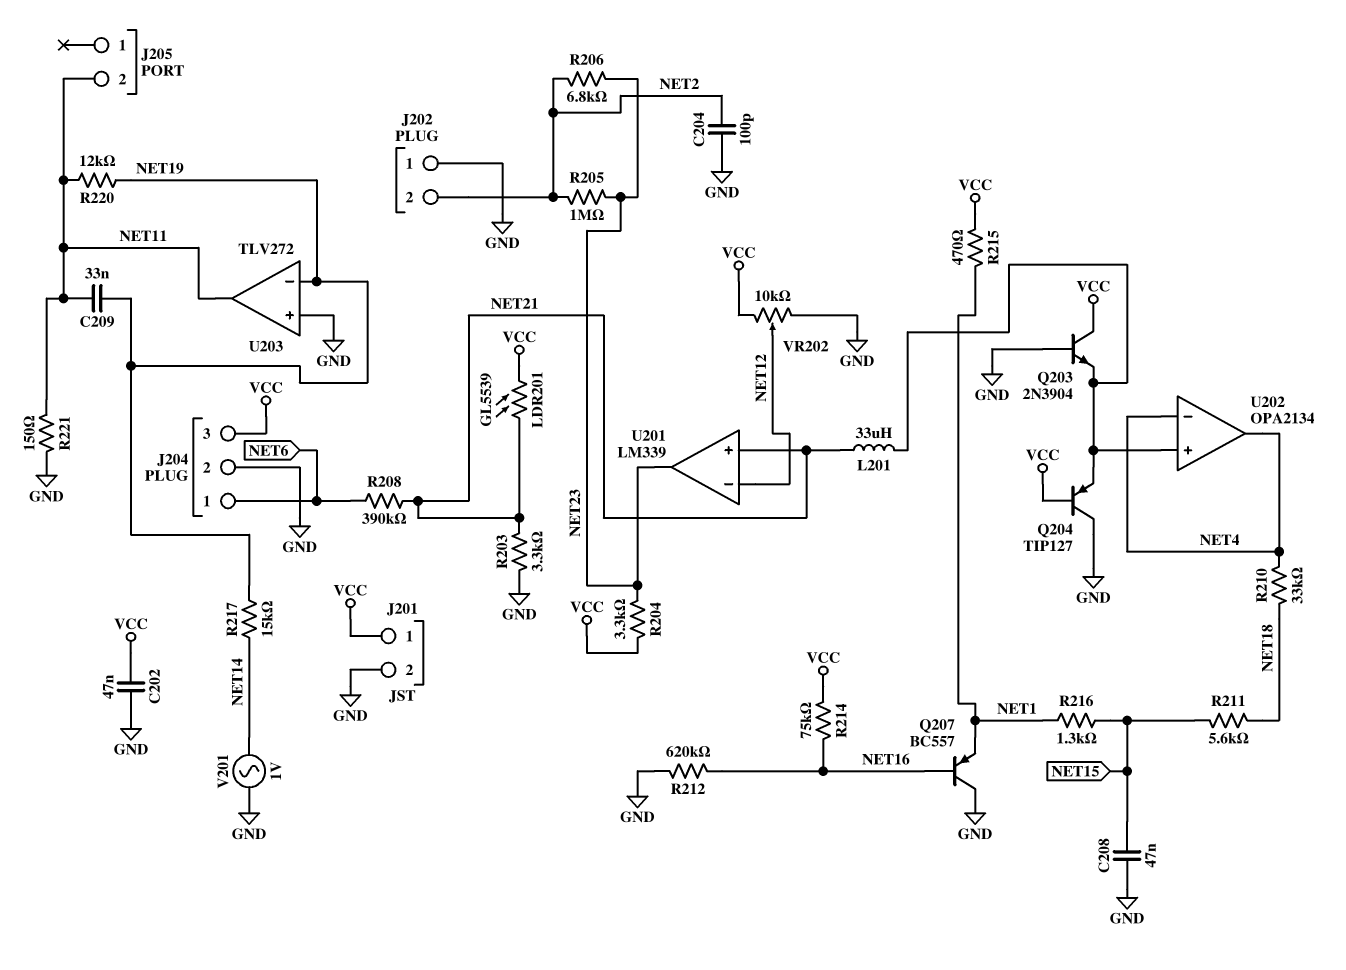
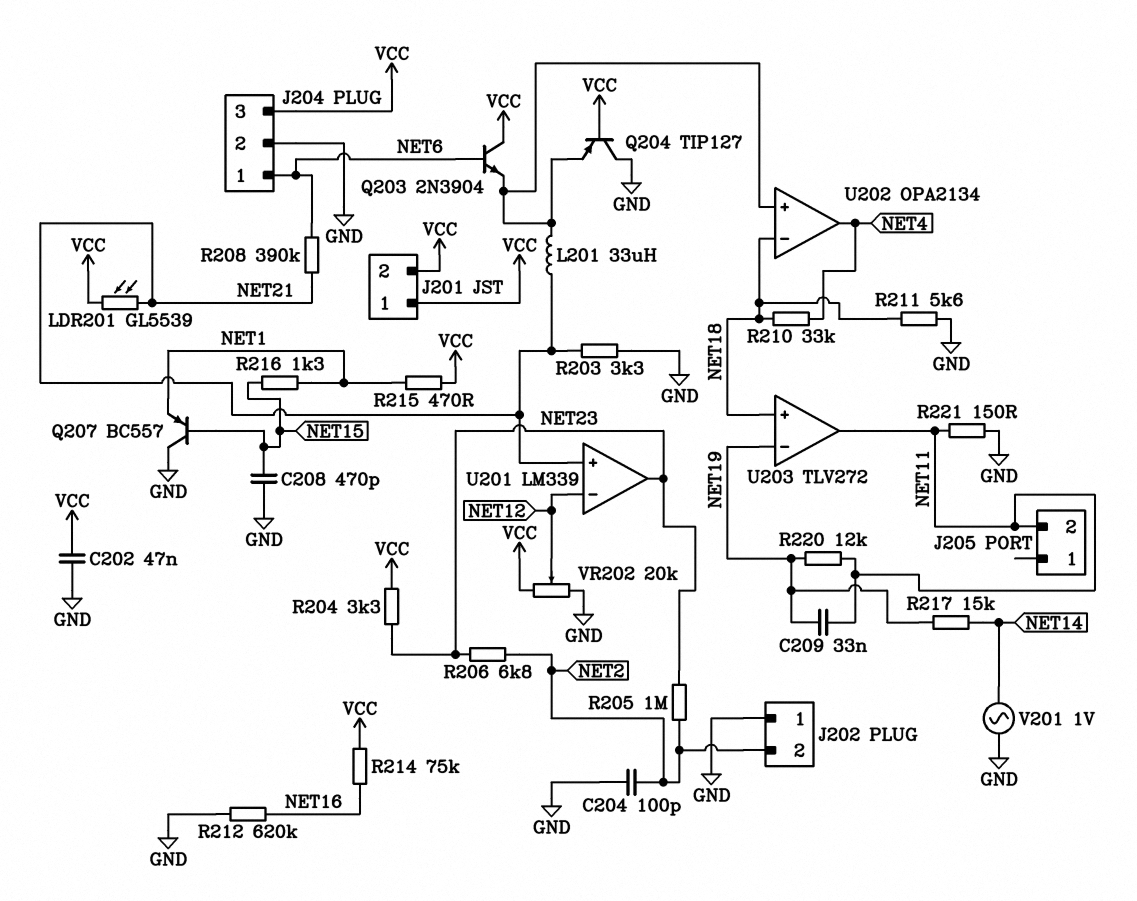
C208: 47nF (GND, NET15) -> 470pF (GND, NET15)
J201 pin 2: GND -> VCC
Q203: NPN 2N3904 (B GND, C VCC, E U202/in+) -> NPN 2N3904 (B NET6, C VCC, E U202/in+)
Q207: PNP BC557 (B NET16, C GND, E NET1) -> PNP BC557 (B NET15, C GND, E NET1)
R211: 5.6k (NET15, NET18) -> 5.6k (GND, NET18)
U202 pin in-: NET4 -> NET18
U203 pin in+: GND -> NET18
VR202: 10k (GND, VCC, wiper NET12) -> 20k (GND, VCC, wiper NET12)

